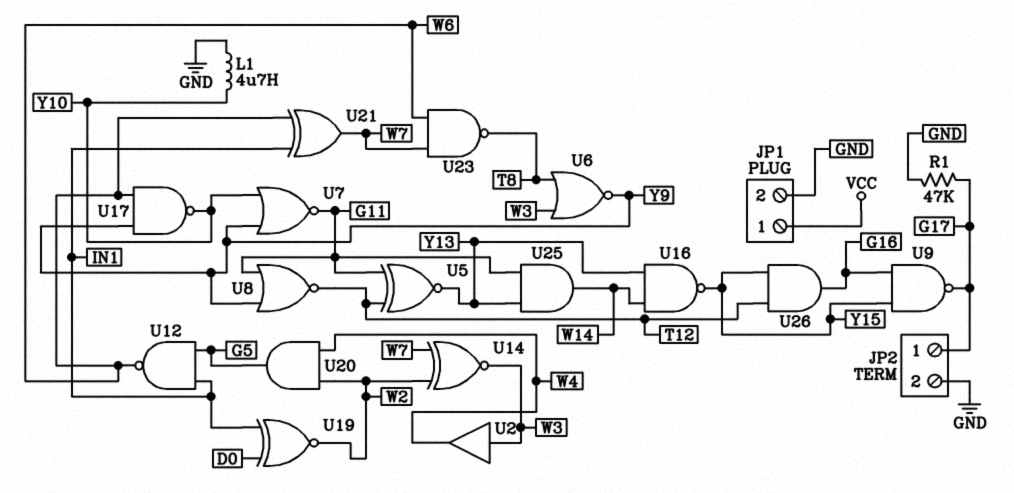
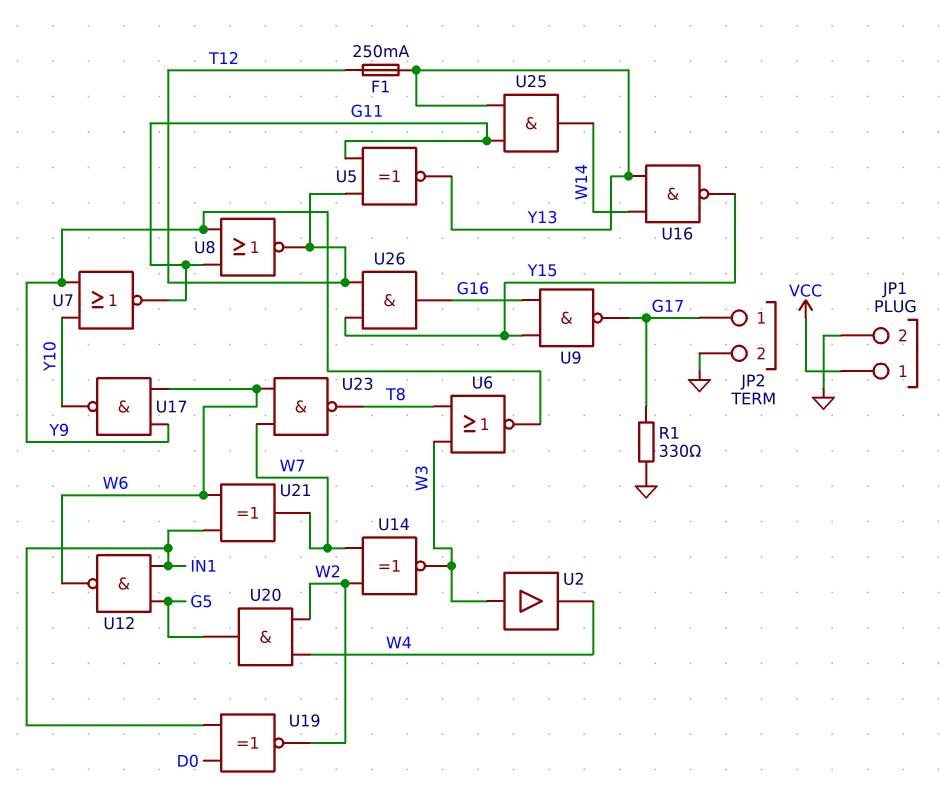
F1: none -> 250mA (T12, Y13)
L1: 4.7uH (GND, Y10) -> none
R1: 47k (G17, GND) -> 330 (G17, GND)

